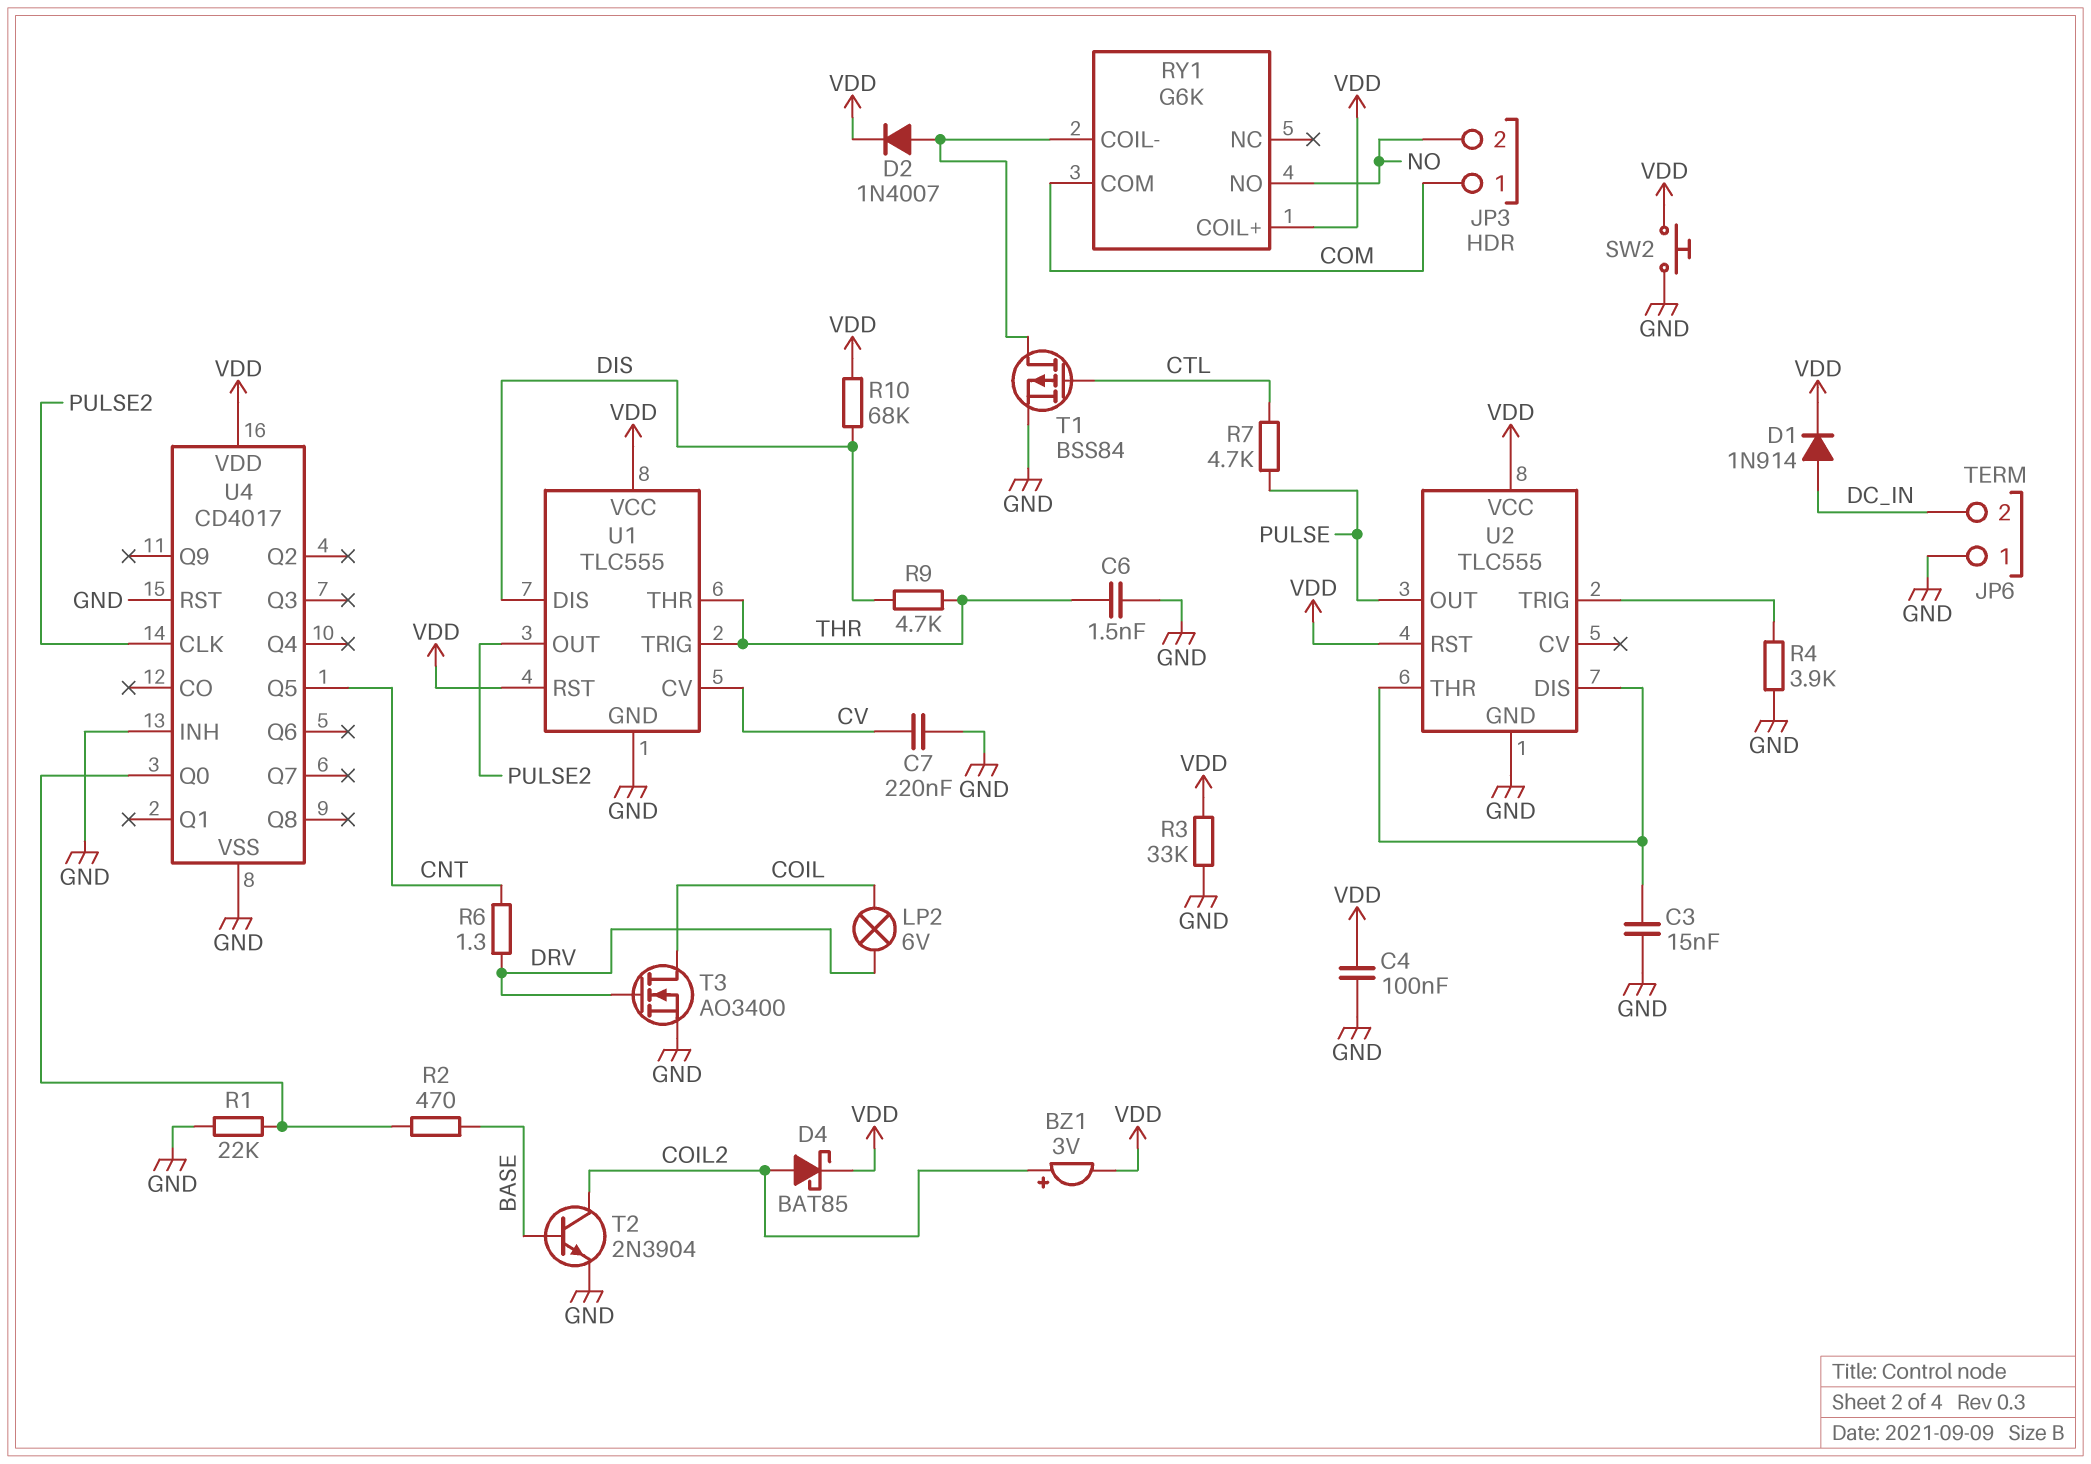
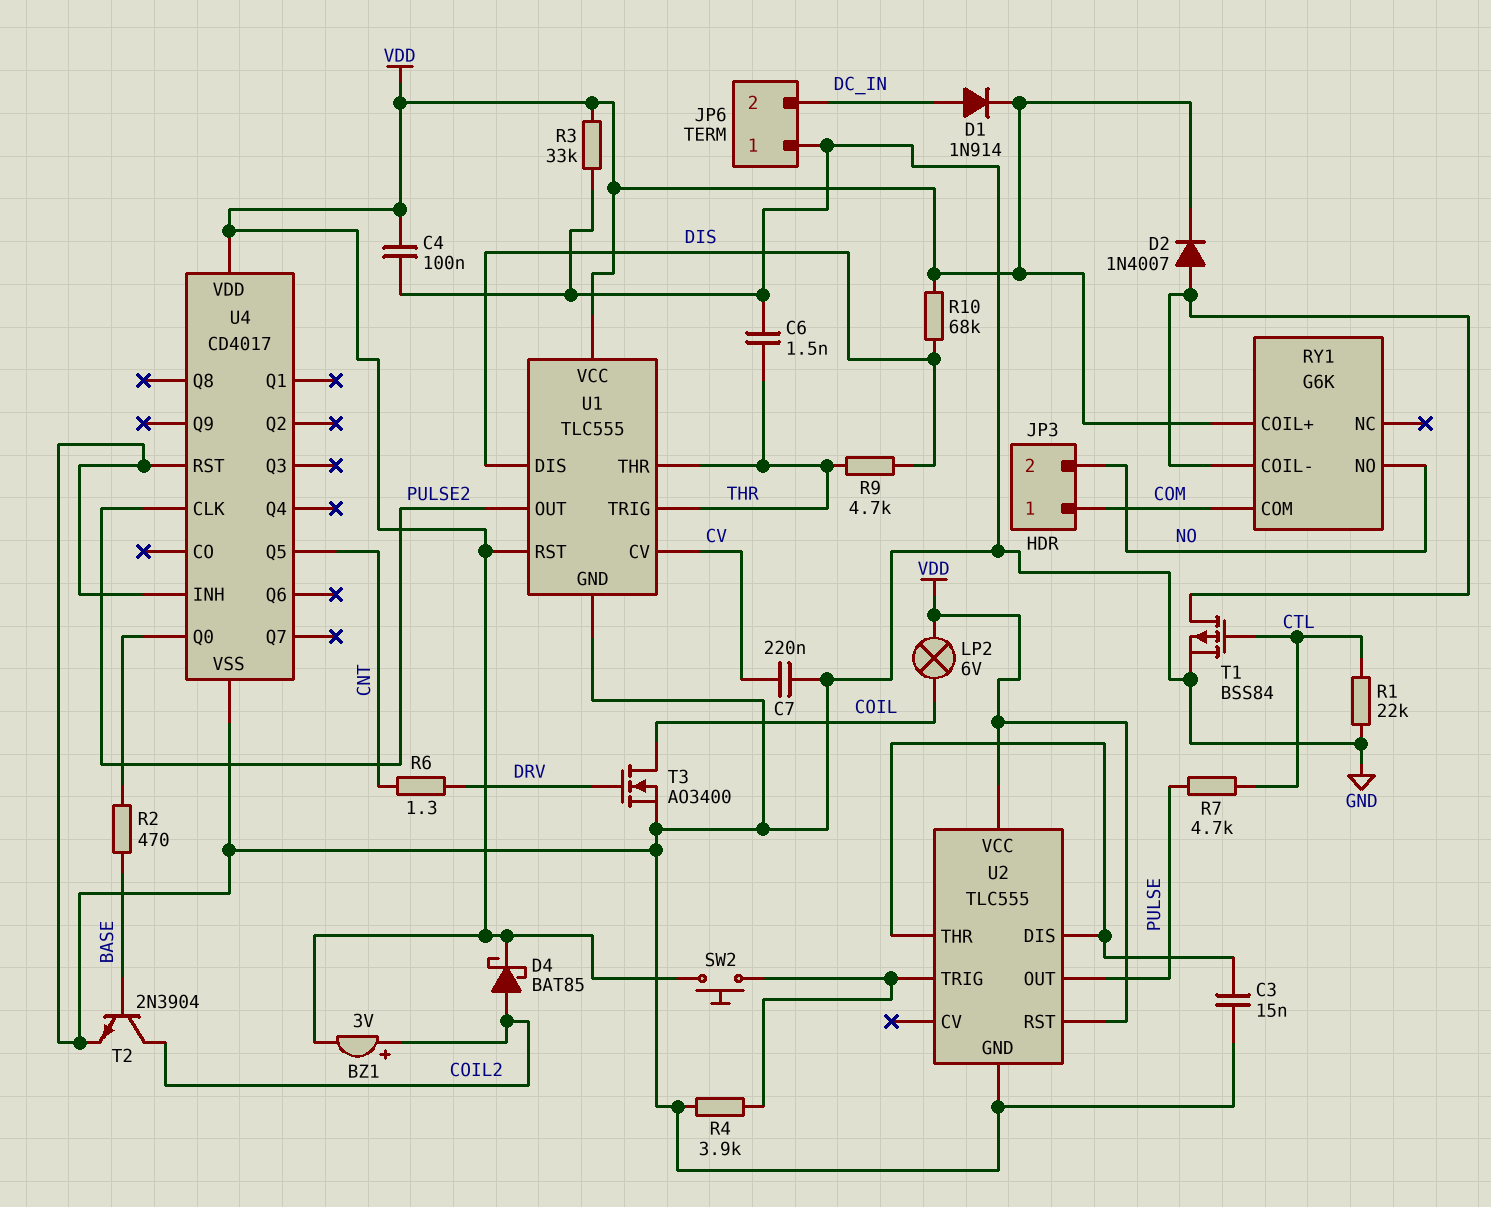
LP2: lamp 6V (COIL, DRV) -> lamp 6V (COIL, VDD)
R1: 22k (GND, U4/Q0) -> 22k (CTL, GND)
SW2: button (GND, VDD) -> button (U2/TRIG, VDD)

